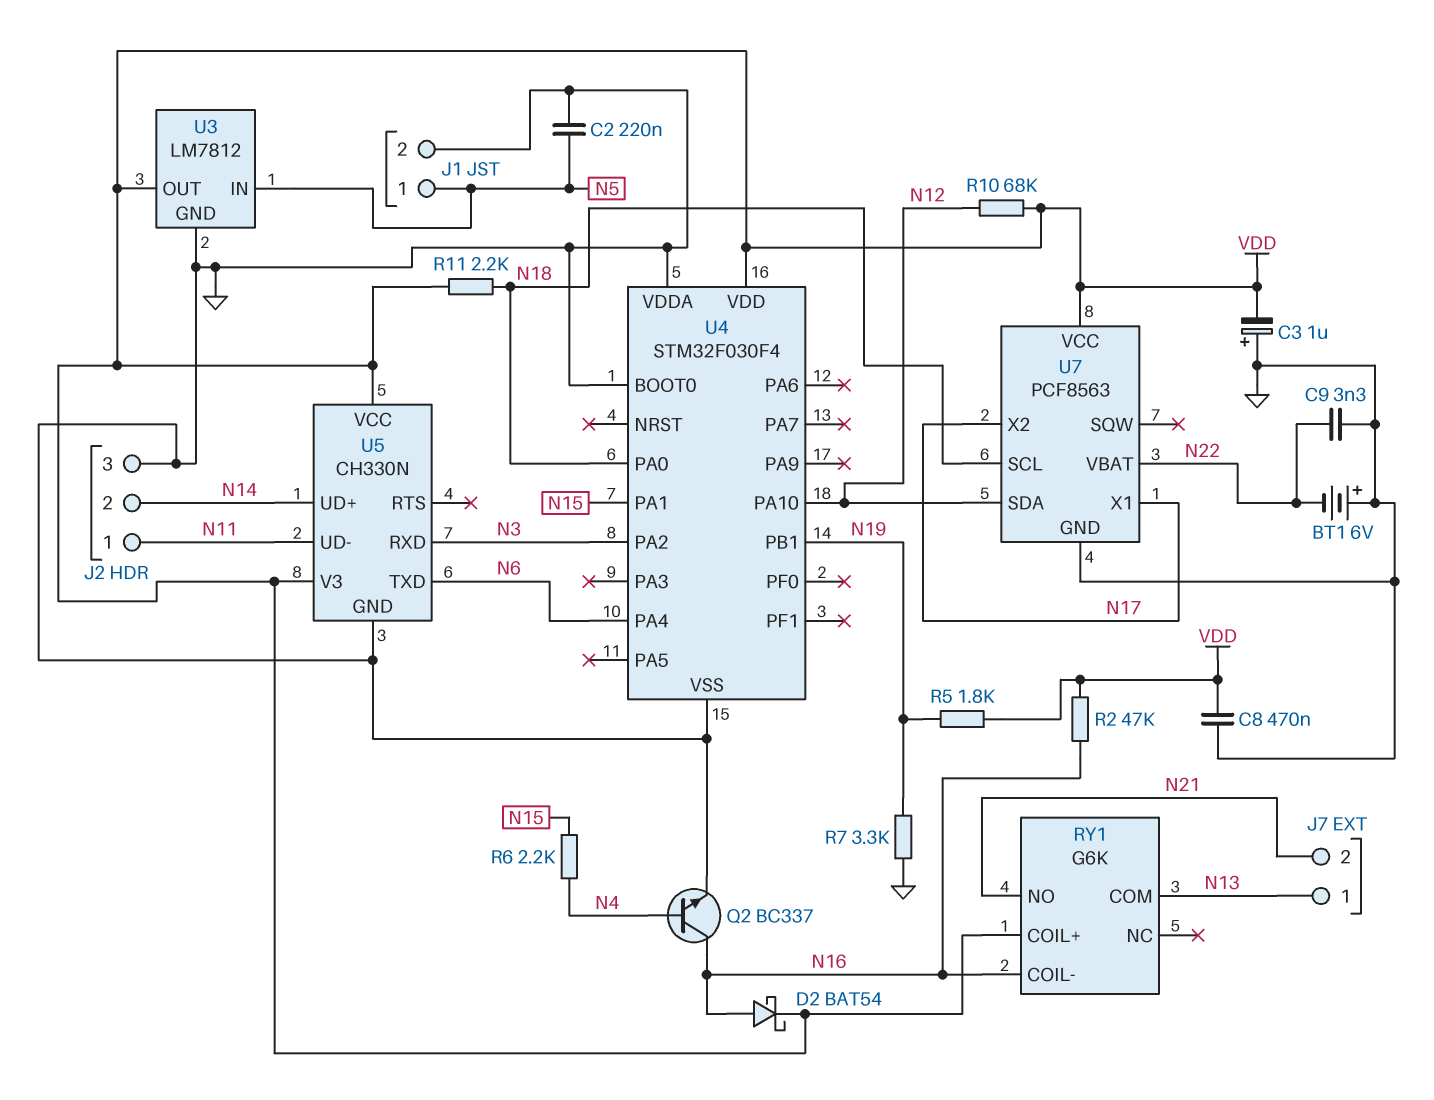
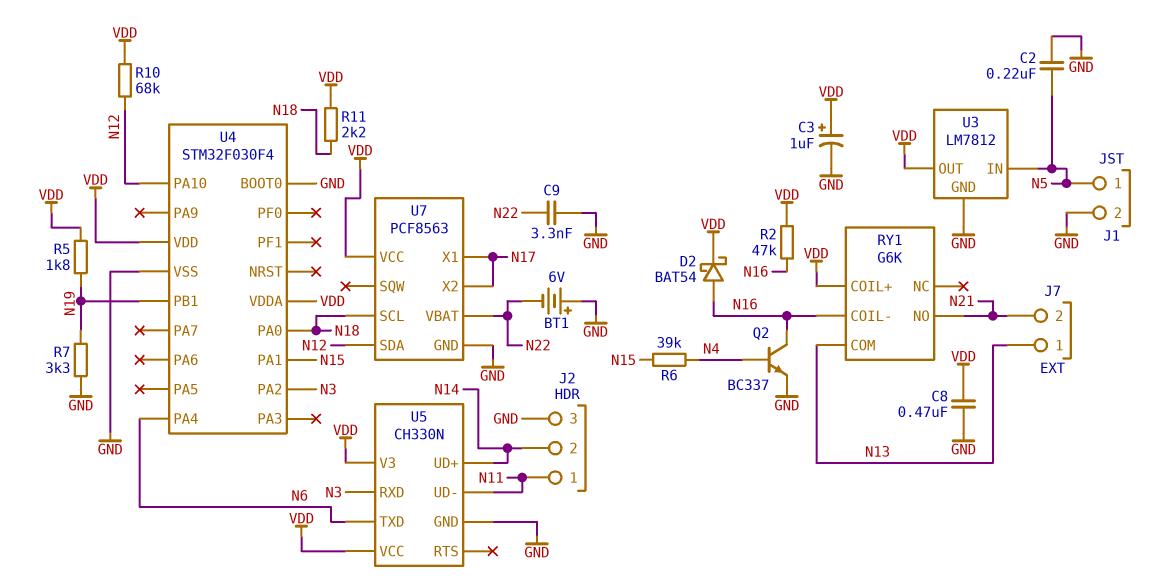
C3: 1uF (plus GND, minus VDD) -> 1uF (plus VDD, minus GND)
R6: 2.2k (N4, N15) -> 39k (N4, N15)
U4 pin VDDA: GND -> VDD

